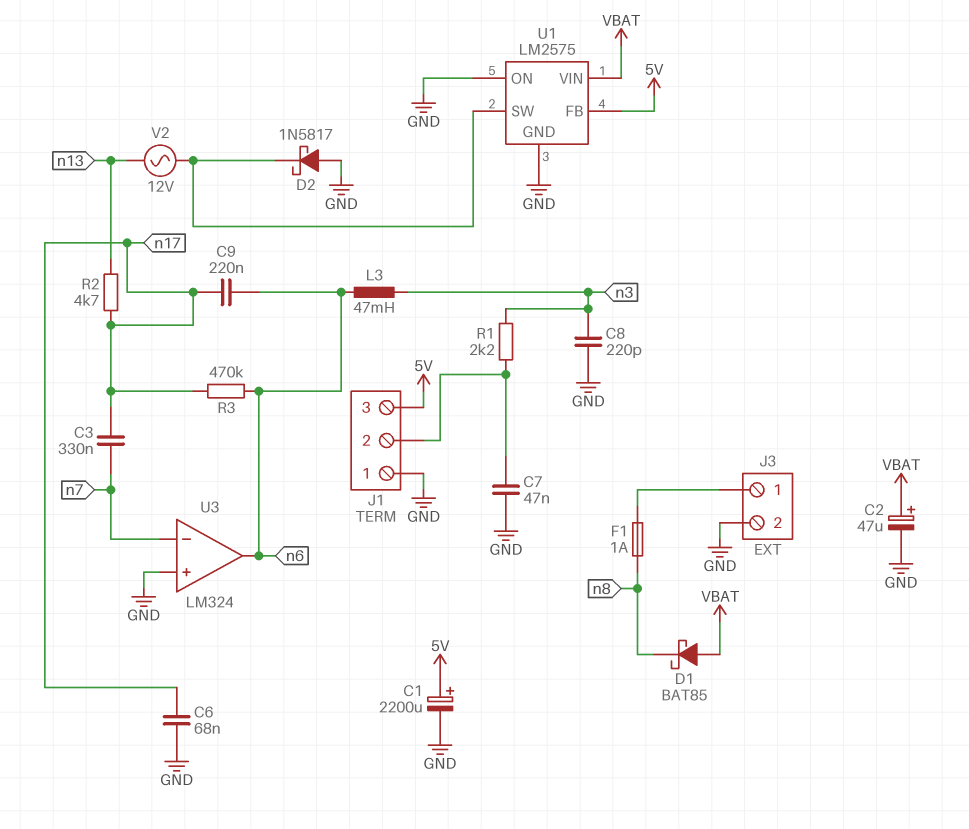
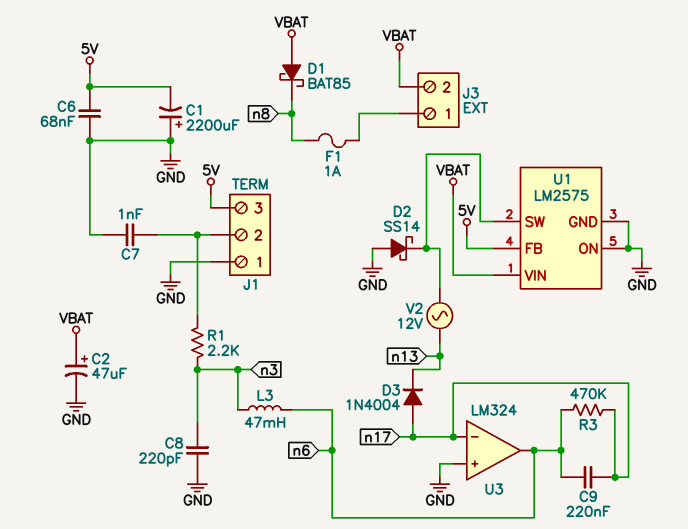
C1: 2200uF (plus 5V, minus GND) -> 2200uF (plus GND, minus 5V)
C3: 330nF (n7, n17) -> none
C6: 68nF (GND, n17) -> 68nF (5V, GND)
C7: 47nF (GND, J1/2) -> 1nF (GND, J1/2)
D2: schottky 1N5817 (A GND, K U1/SW) -> schottky SS14 (A GND, K U1/SW)
D3: none -> diode 1N4004 (A n17, K n13)
J3 pin 2: GND -> VBAT
R2: 4.7k (n13, n17) -> none
U3 pin in-: n7 -> n17

